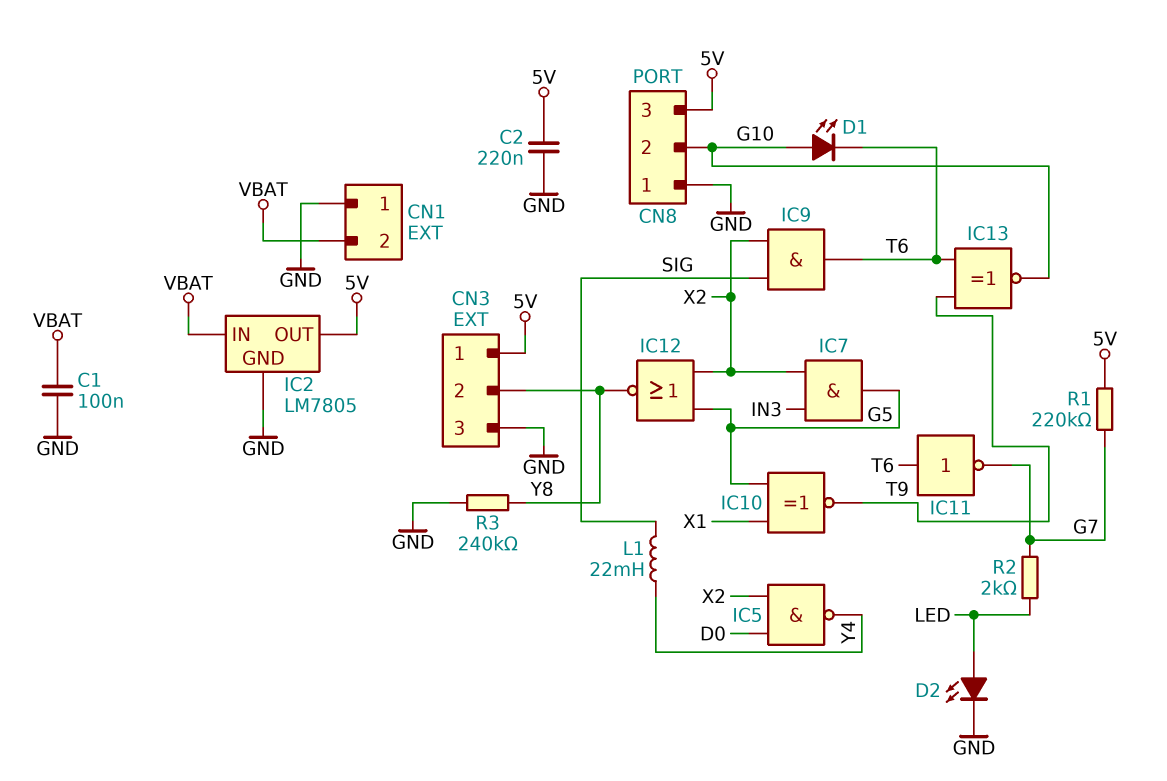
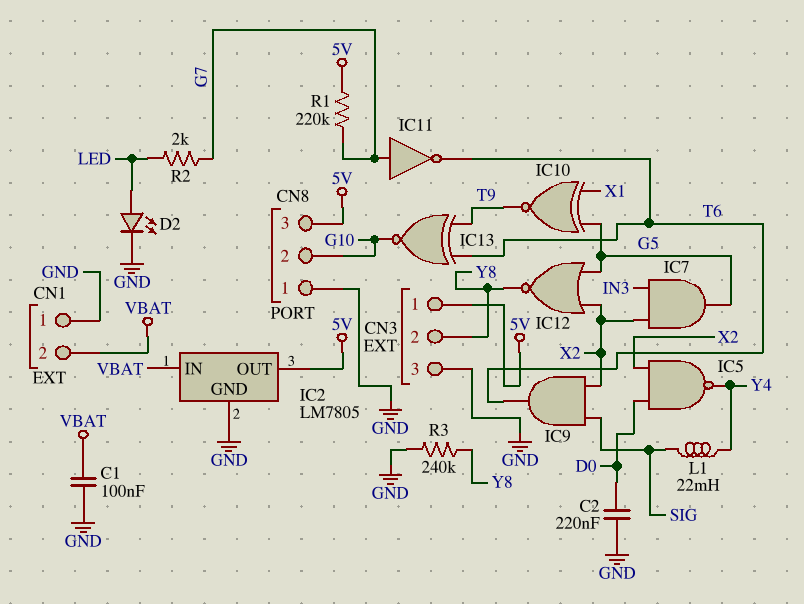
C2: 220nF (5V, GND) -> 220nF (D0, GND)
D1: LED (A G10, K T6) -> none
IC11: NOT (in T6, out G7) -> NOT (in G7, out T6)

